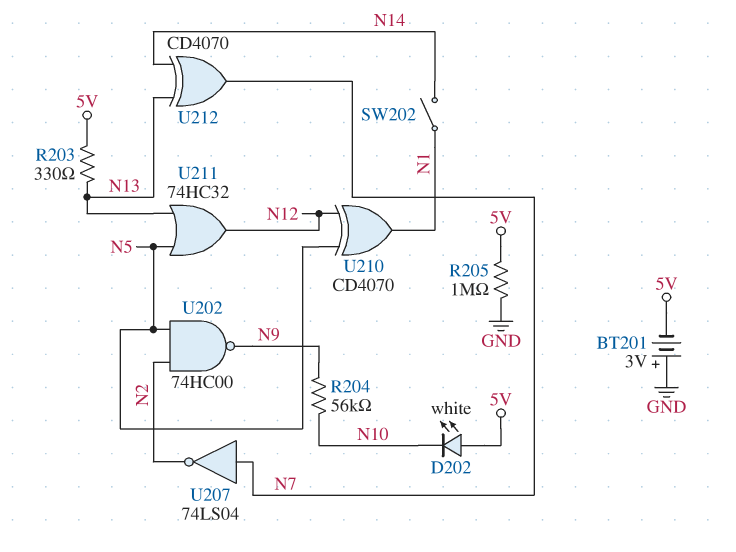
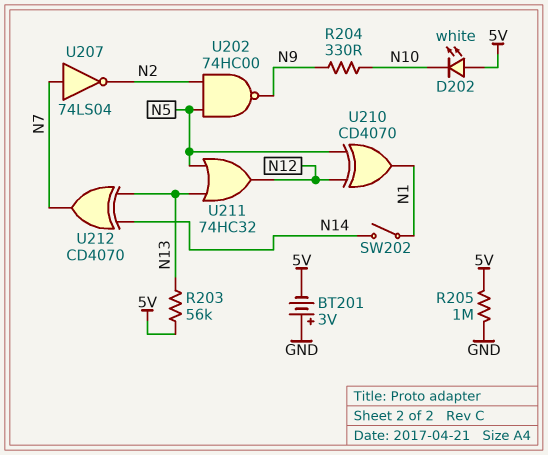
R203: 330 (5V, N13) -> 56k (5V, N13)
R204: 56k (N9, N10) -> 330 (N9, N10)

